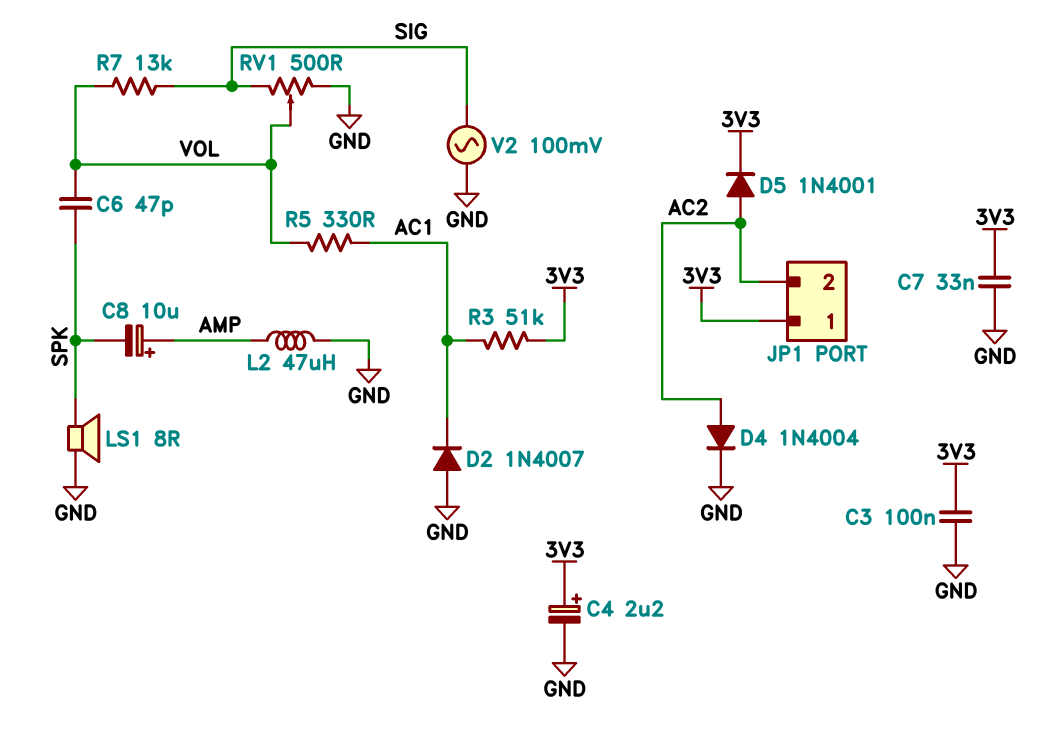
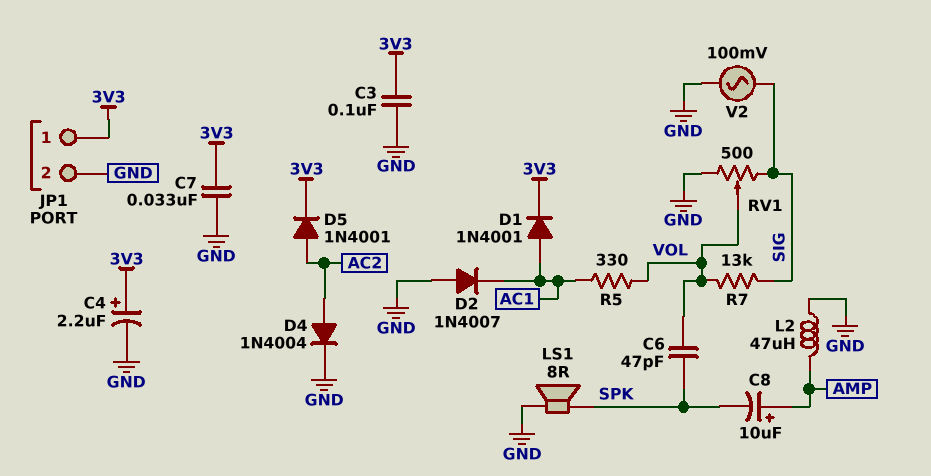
D1: none -> diode 1N4001 (A AC1, K 3V3)
JP1 pin 2: AC2 -> GND
R3: 51k (3V3, AC1) -> none

